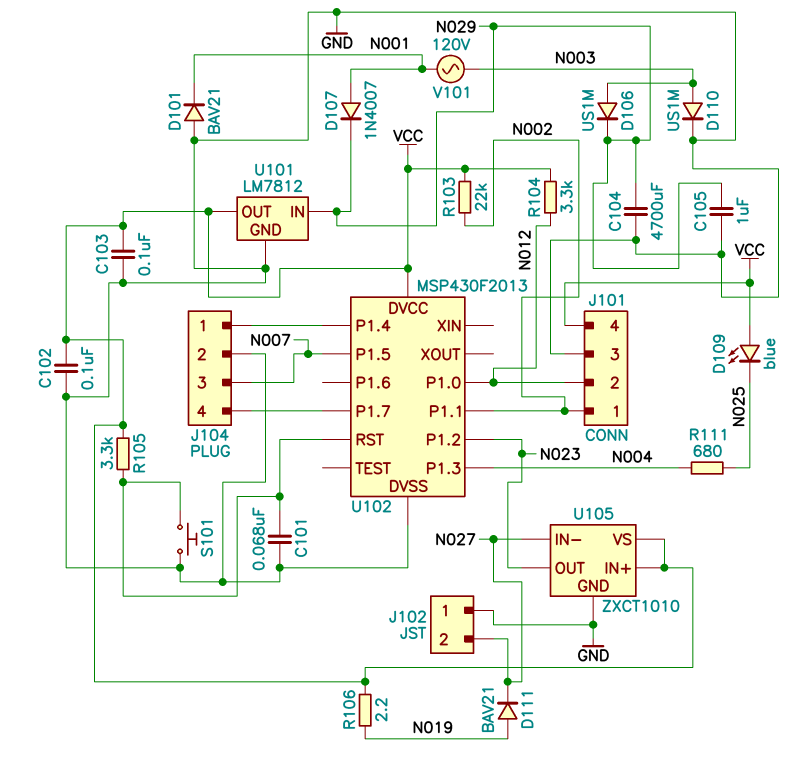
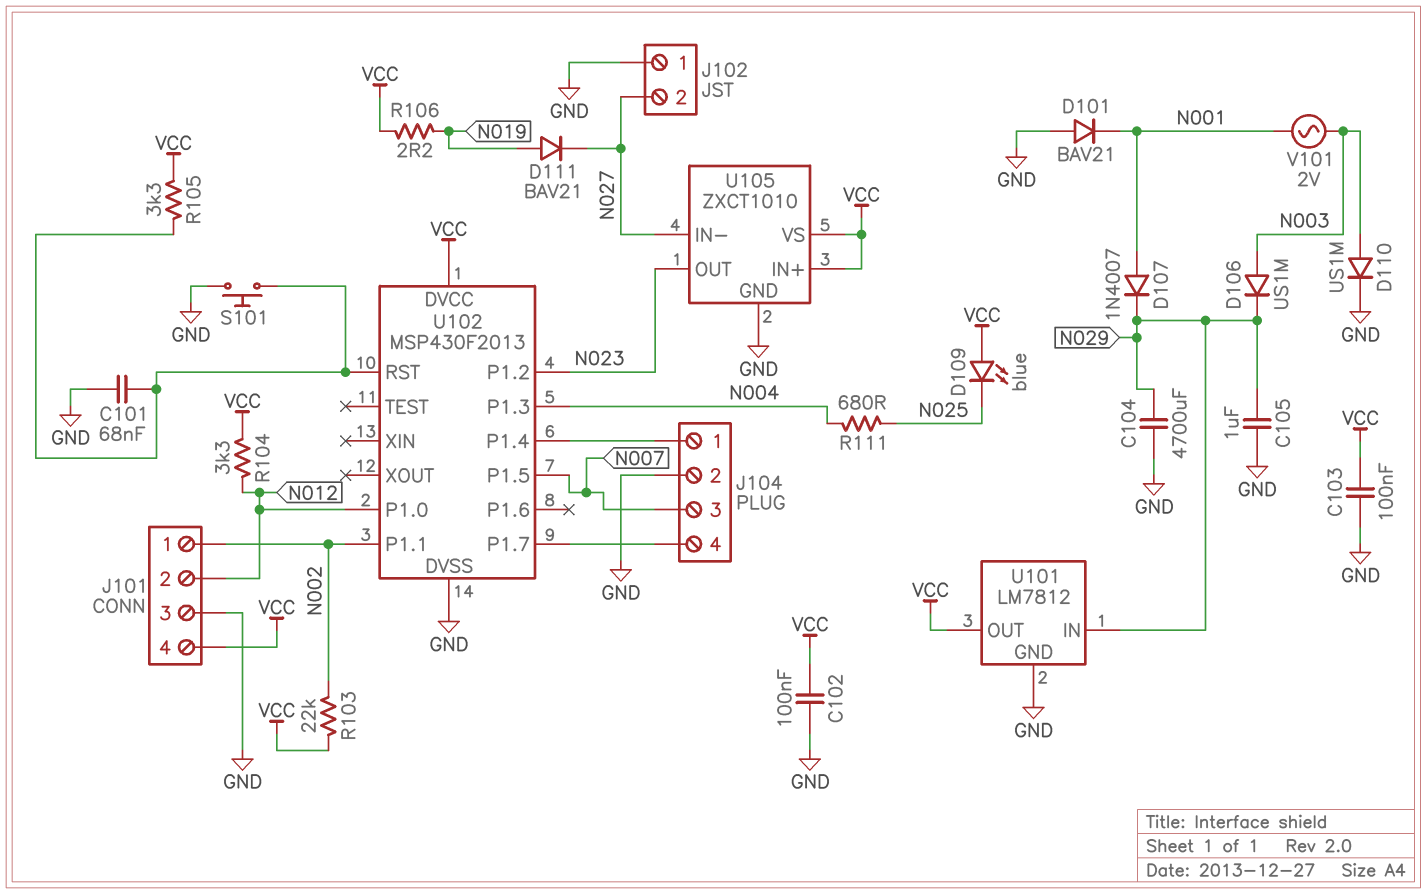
V101: AC 120V (N001, N003) -> AC 2V (N001, N003)

